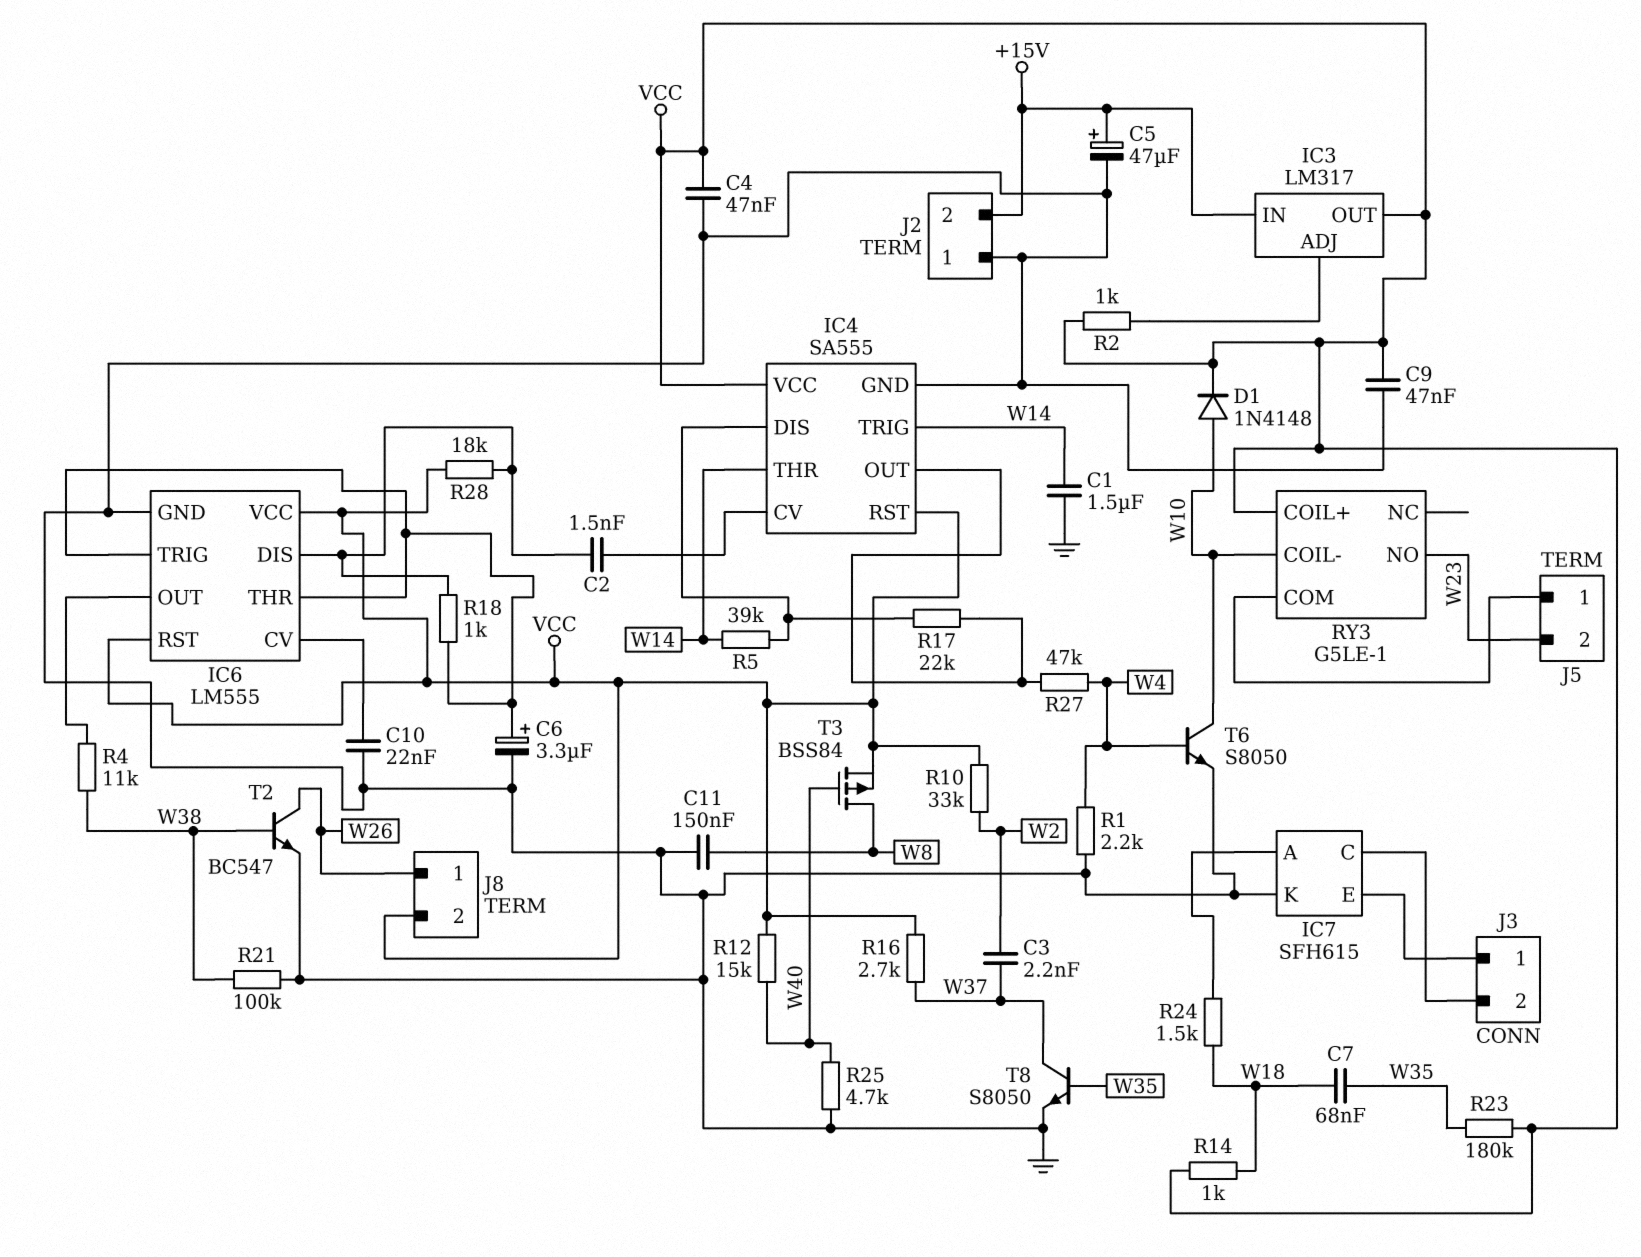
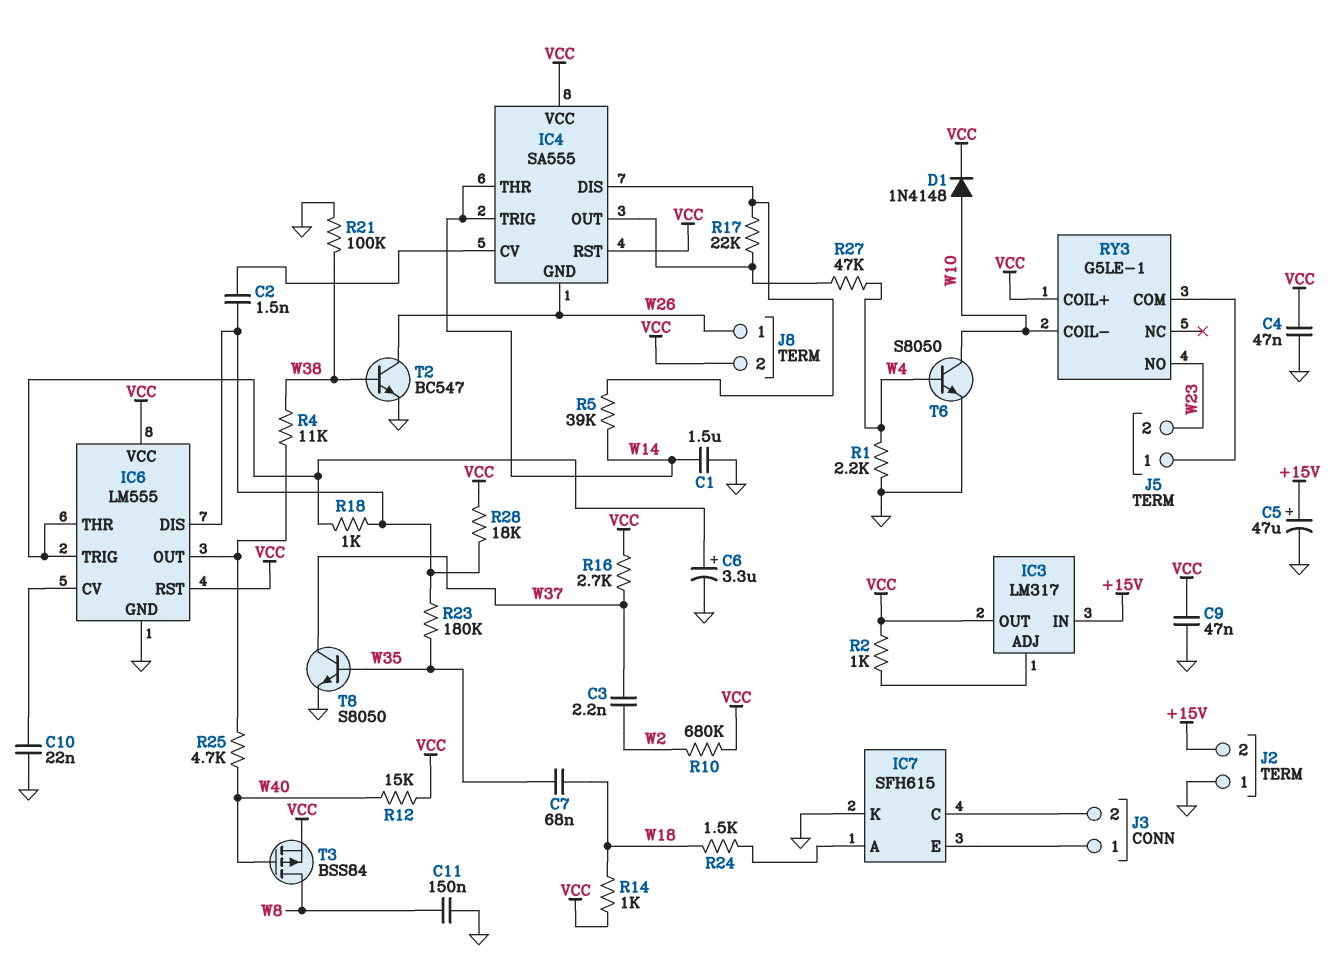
IC4 pin GND: GND -> W26
R10: 33k (VCC, W2) -> 680k (VCC, W2)
R23: 180k (VCC, W35) -> 180k (IC6/DIS, W35)
R25: 4.7k (GND, W40) -> 4.7k (IC6/OUT, W40)

